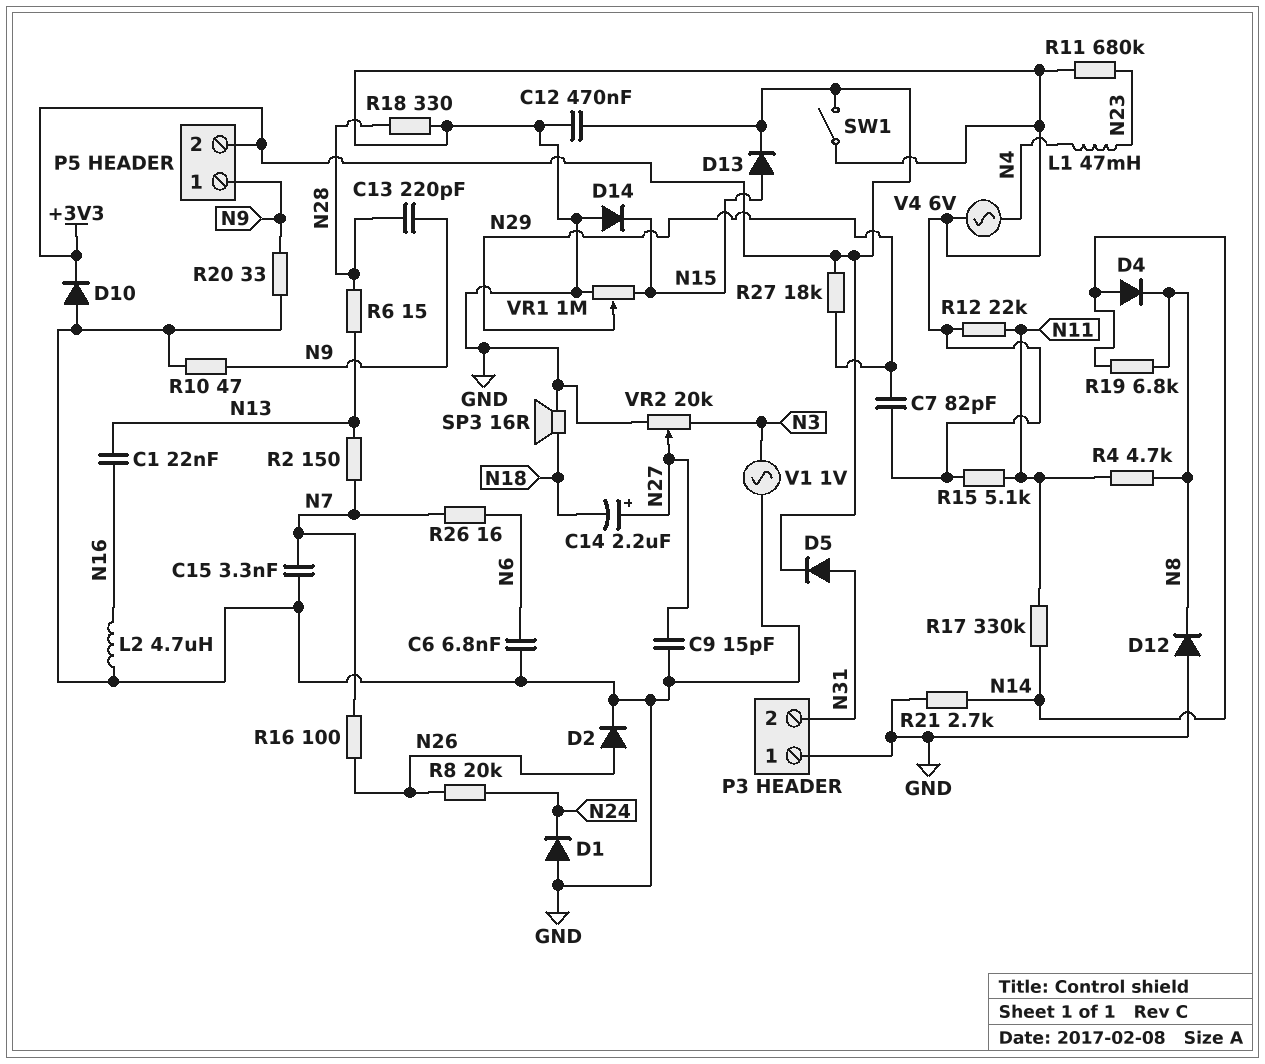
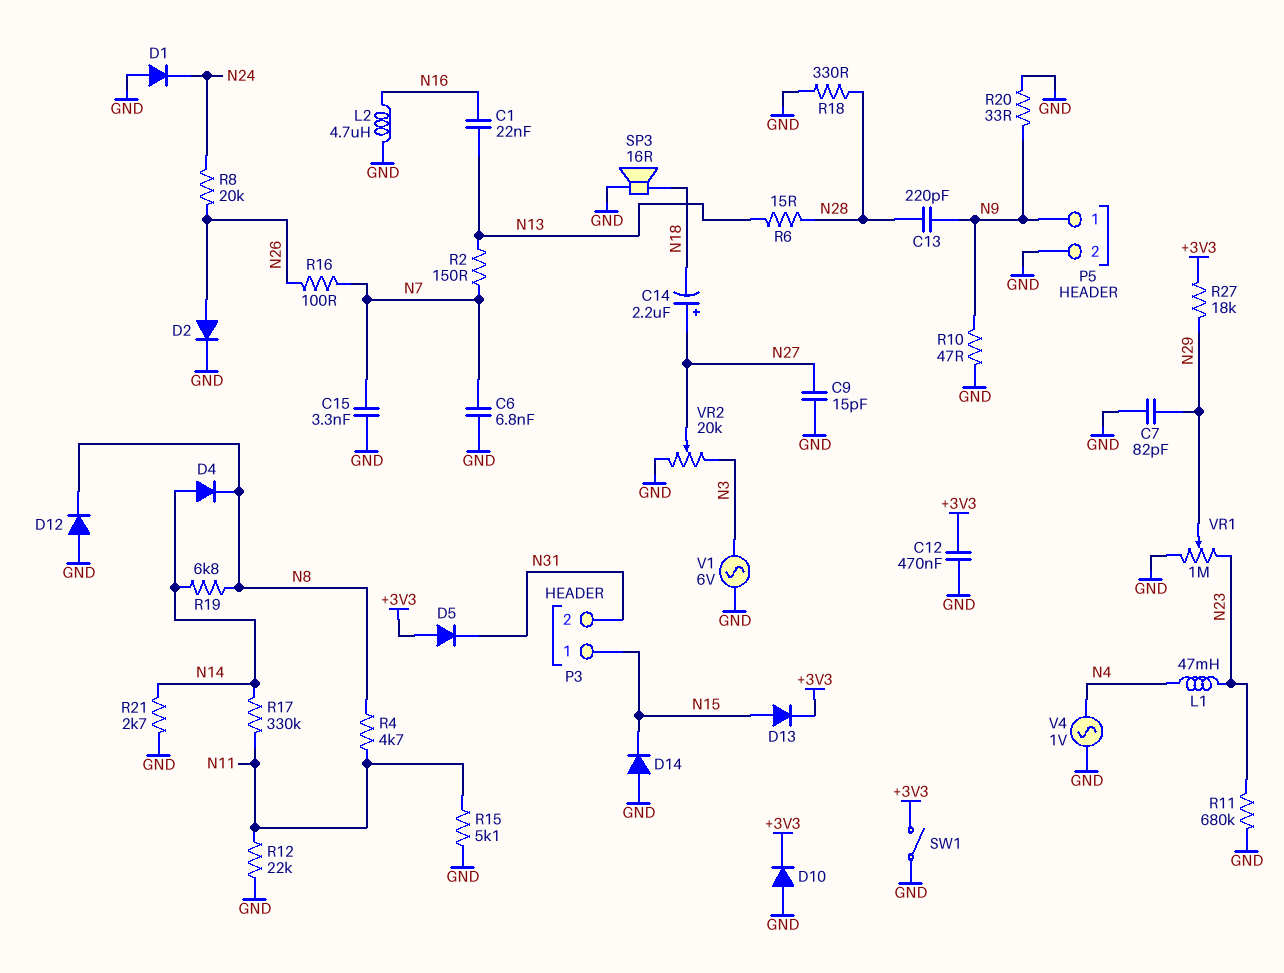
C6: 6.8nF (GND, N6) -> 6.8nF (GND, N7)
D5: diode (A N31, K +3V3) -> diode (A +3V3, K N31)
P3 pin 1: GND -> N15
P5 pin 2: +3V3 -> GND
R26: 16 (N6, N7) -> none
V1: AC 1V (GND, N3) -> AC 6V (GND, N3)
V4: AC 6V (GND, N4) -> AC 1V (GND, N4)
VR1: 1M (GND, N15, wiper N29) -> 1M (GND, N23, wiper N29)

